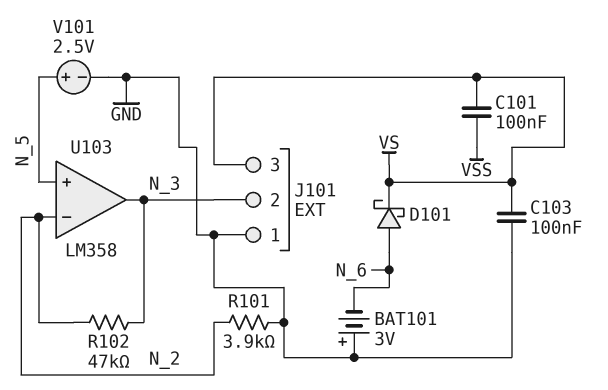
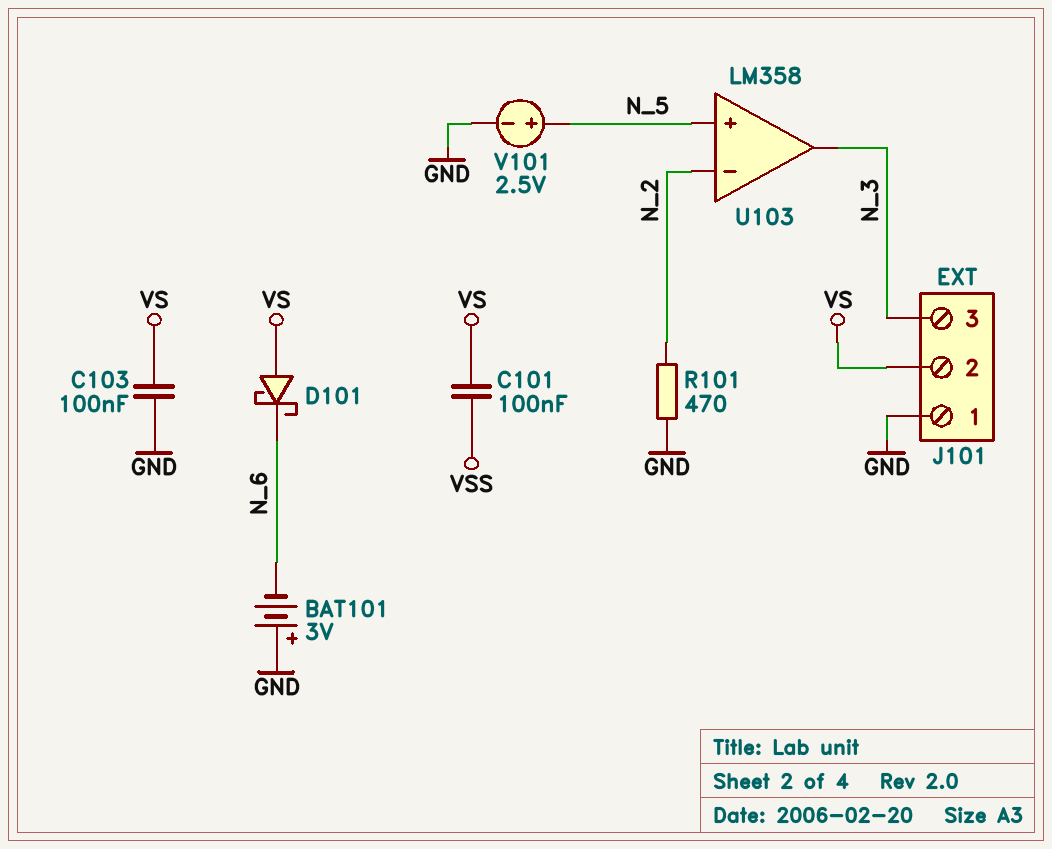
D101: schottky (A N_6, K VS) -> schottky (A VS, K N_6)
J101 pin 2: N_3 -> VS
J101 pin 3: VS -> N_3
R101: 3.9k (GND, N_2) -> 470 (GND, N_2)
R102: 47k (N_2, N_3) -> none

